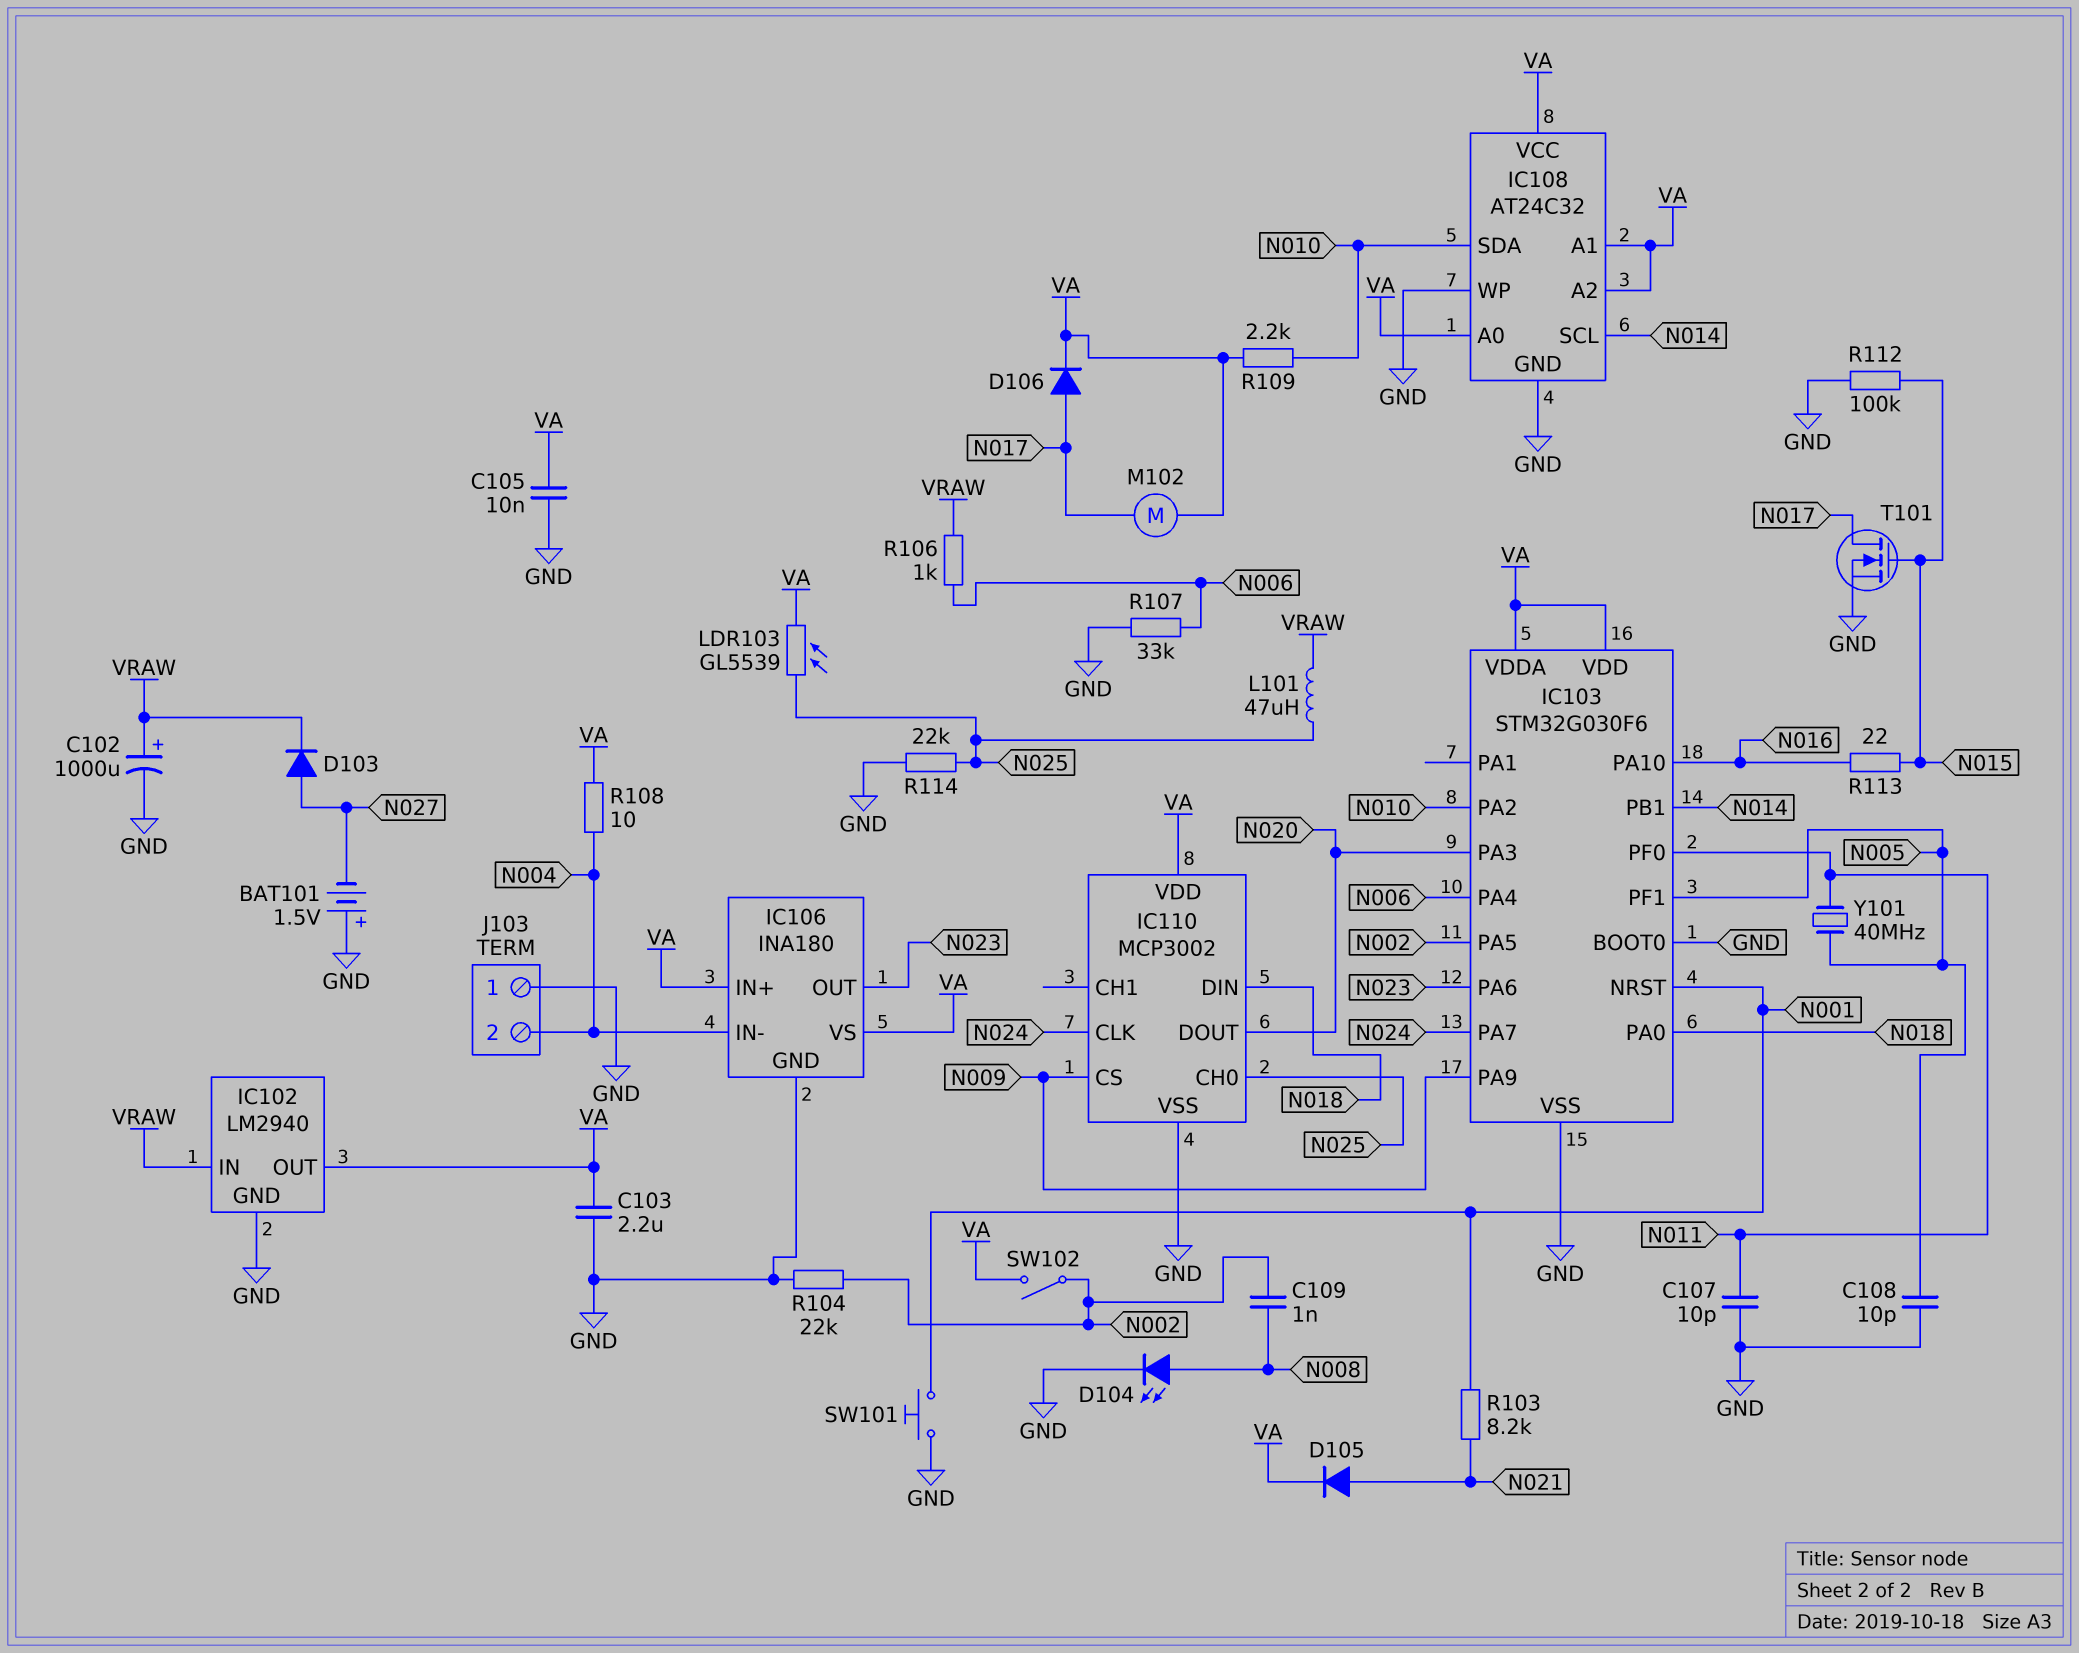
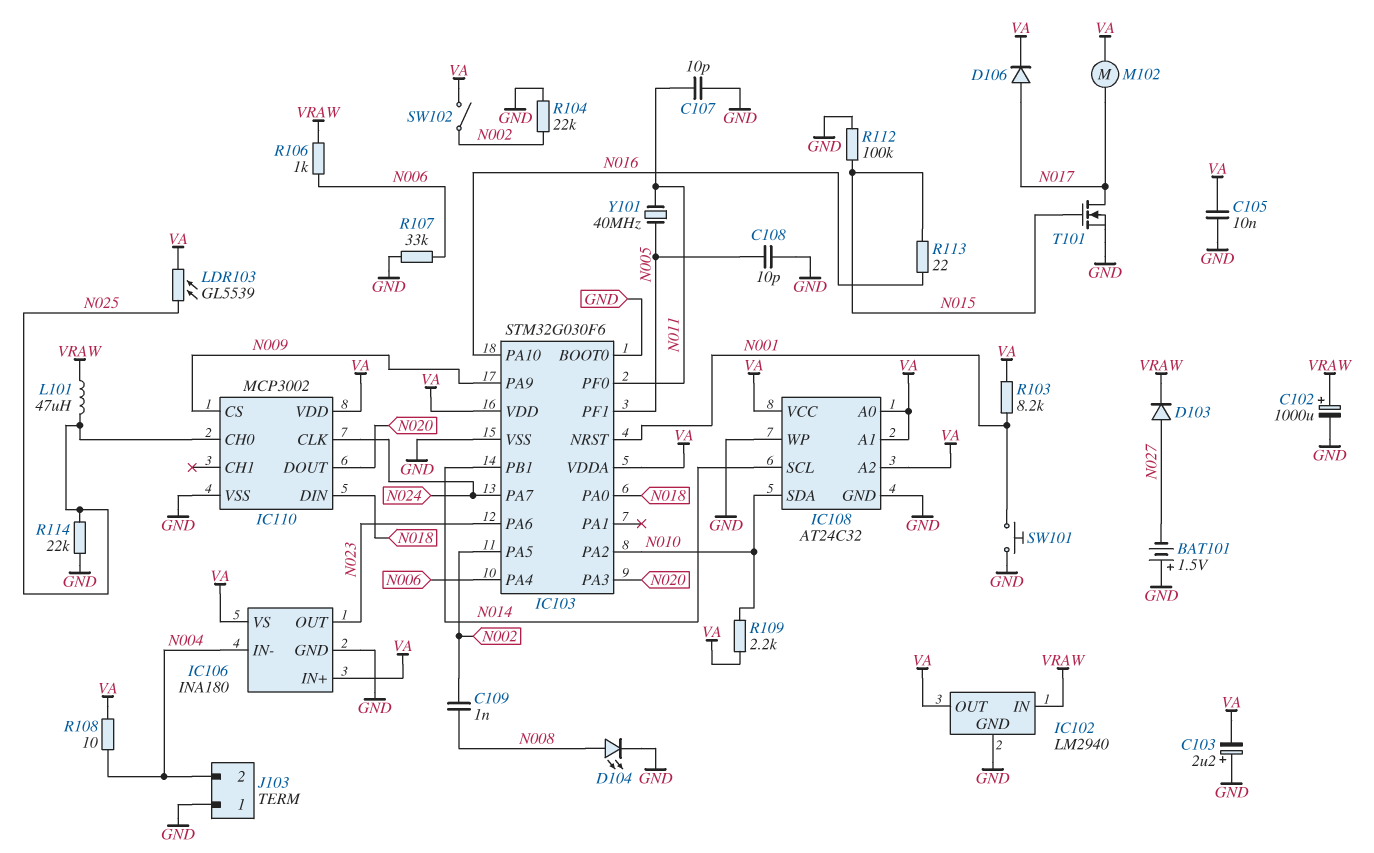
C103: 2.2uF (GND, VA) -> 2.2uF (plus GND, minus VA)
D105: diode (A N021, K VA) -> none
R103: 8.2k (N001, N021) -> 8.2k (N001, VA)

